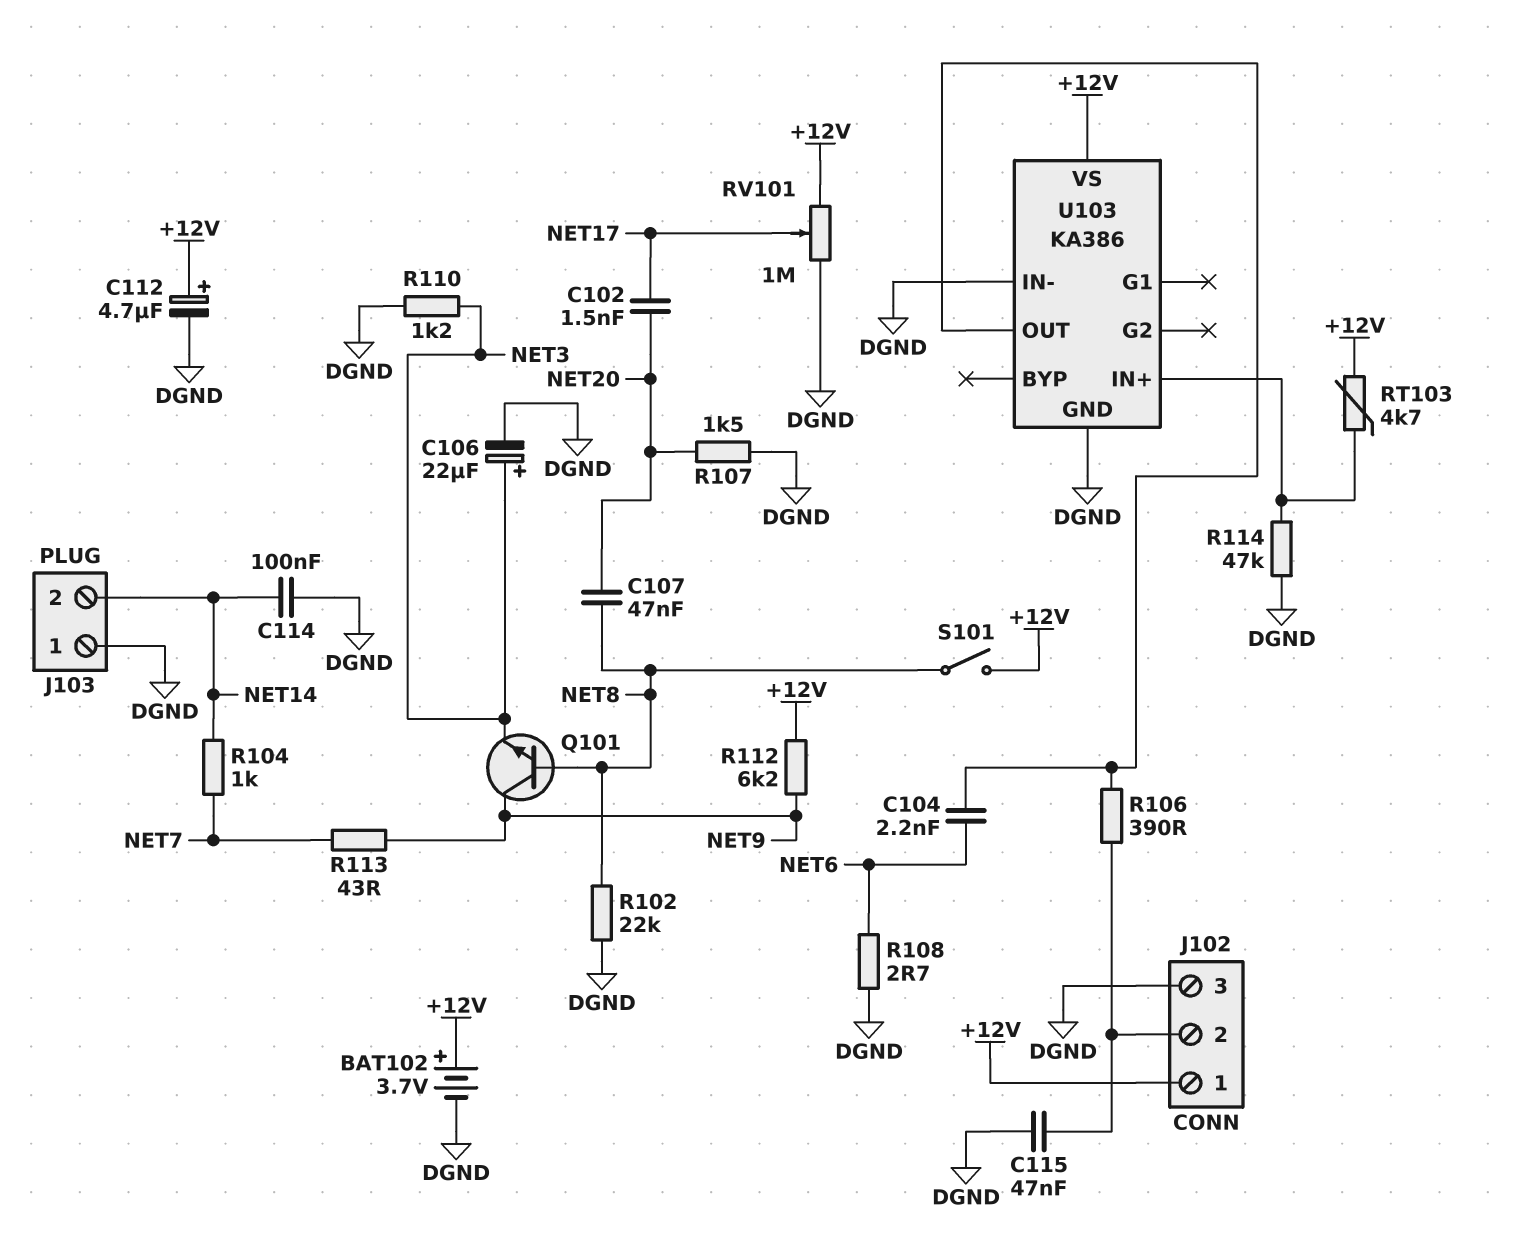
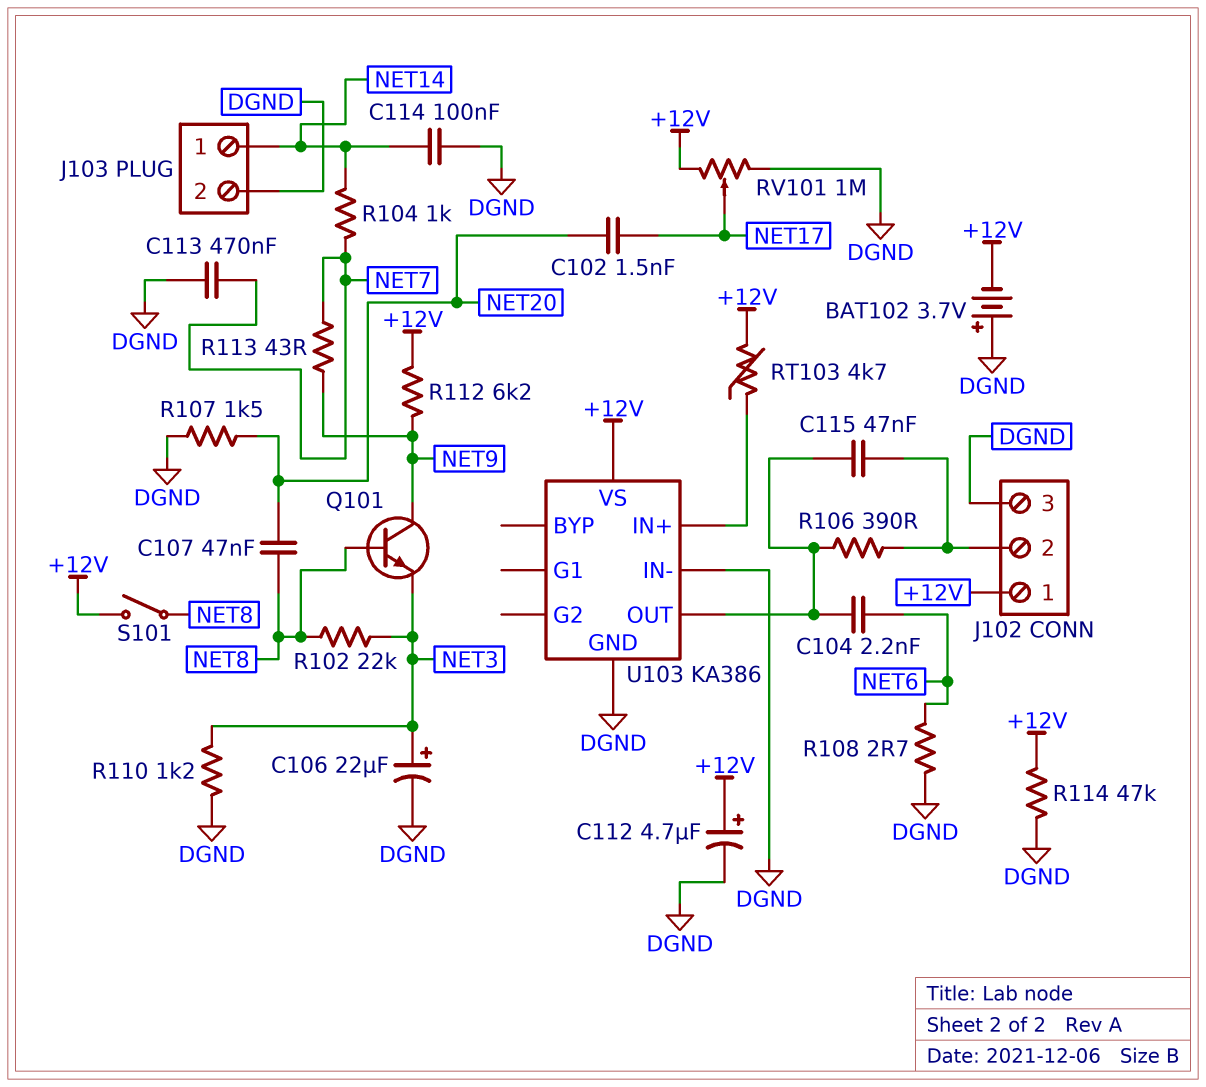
BAT102: 3.7V (plus +12V, minus DGND) -> 3.7V (plus DGND, minus +12V)
C113: none -> 470nF (DGND, NET7)
C115: 47nF (DGND, J102/2) -> 47nF (J102/2, U103/OUT)
J103 pin 1: DGND -> NET14
J103 pin 2: NET14 -> DGND
R102: 22k (DGND, NET8) -> 22k (NET3, NET8)
R114: 47k (DGND, U103/IN+) -> 47k (+12V, DGND)

